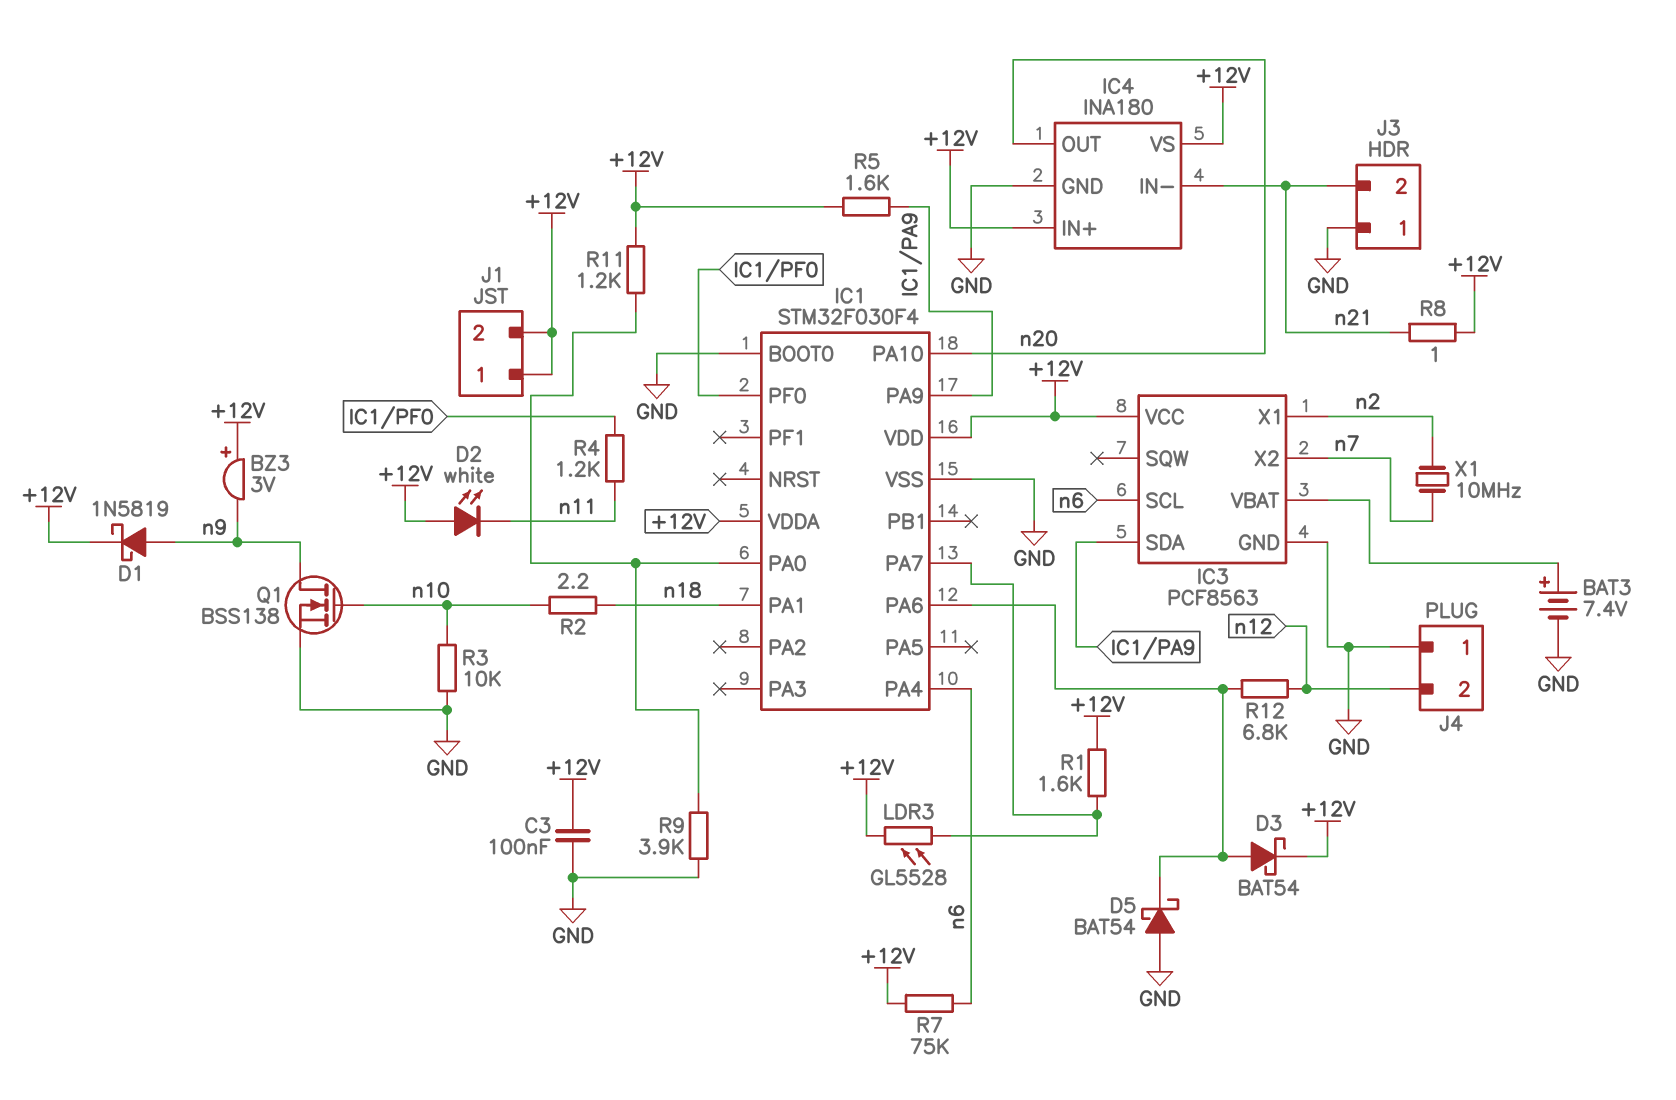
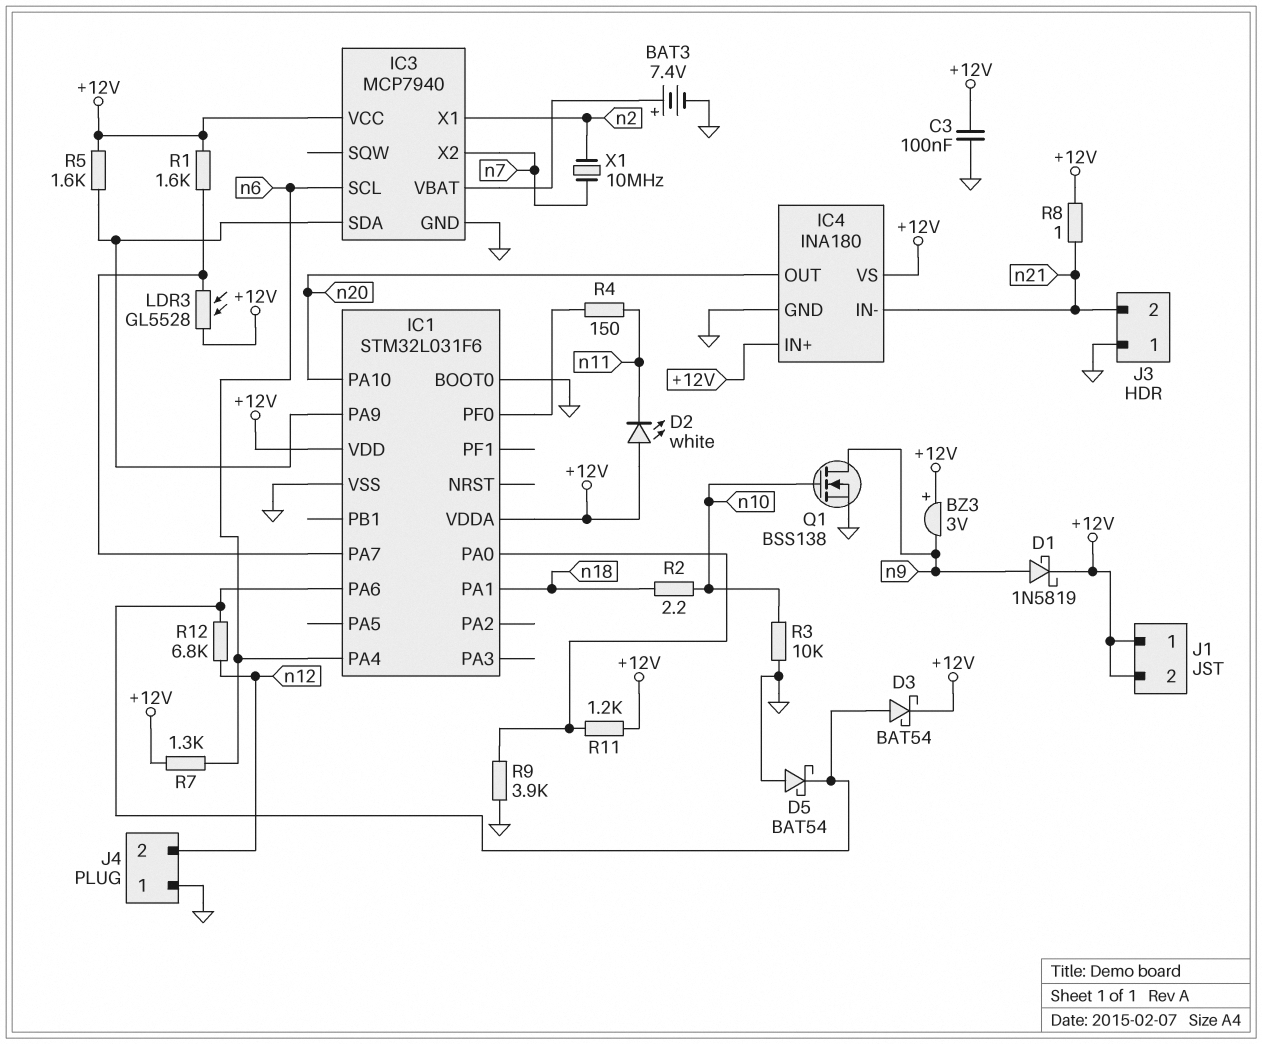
IC1: STM32F030F4 -> STM32L031F6
IC3: PCF8563 -> MCP7940
R4: 1.2k (IC1/PF0, n11) -> 150 (IC1/PF0, n11)
R7: 75k (+12V, n6) -> 1.3k (+12V, n6)

